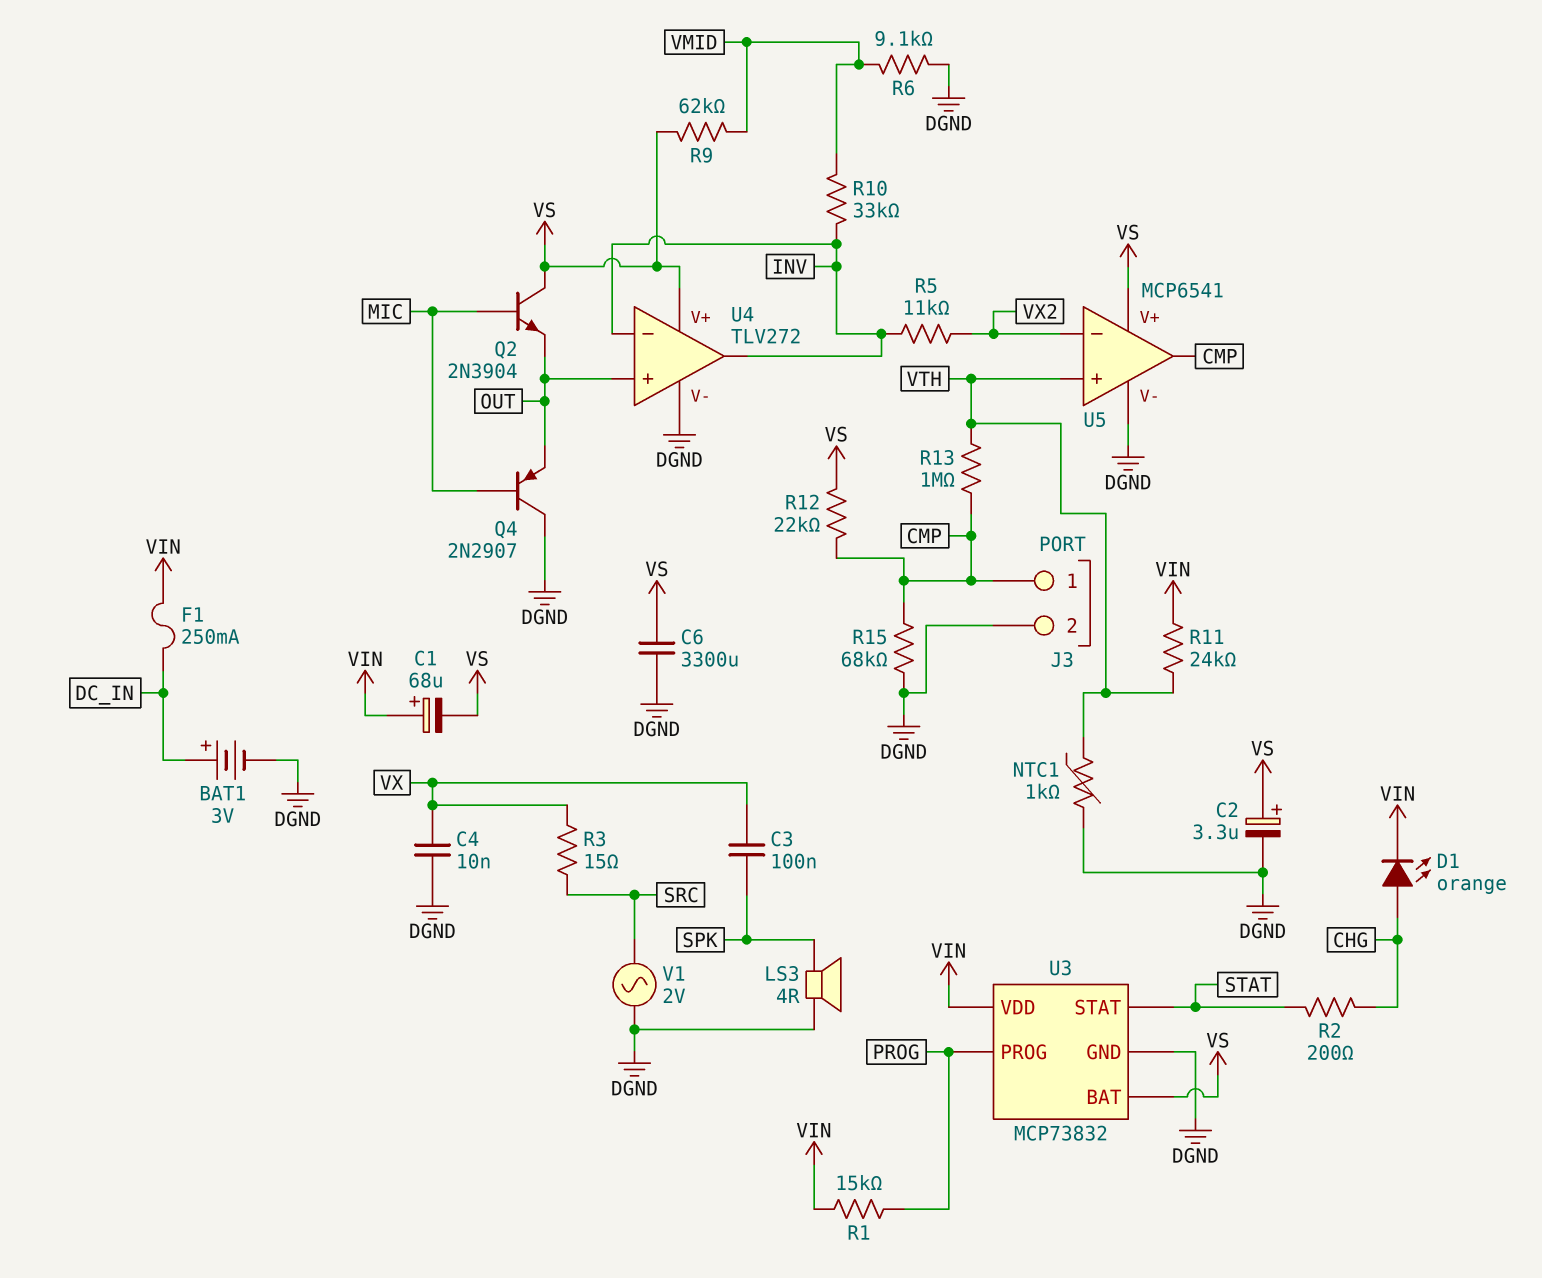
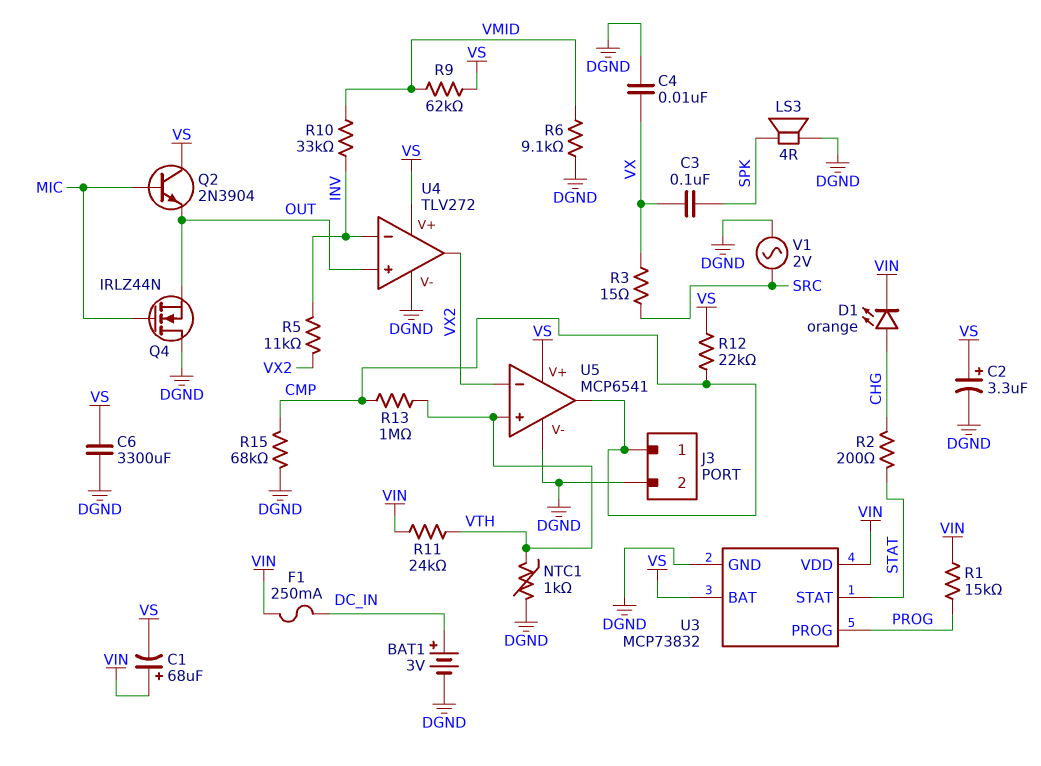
Q4: PNP 2N2907 (B MIC, C DGND, E OUT) -> NMOS IRLZ44N (G MIC, D DGND, S OUT)
U4 pin out: INV -> VX2

